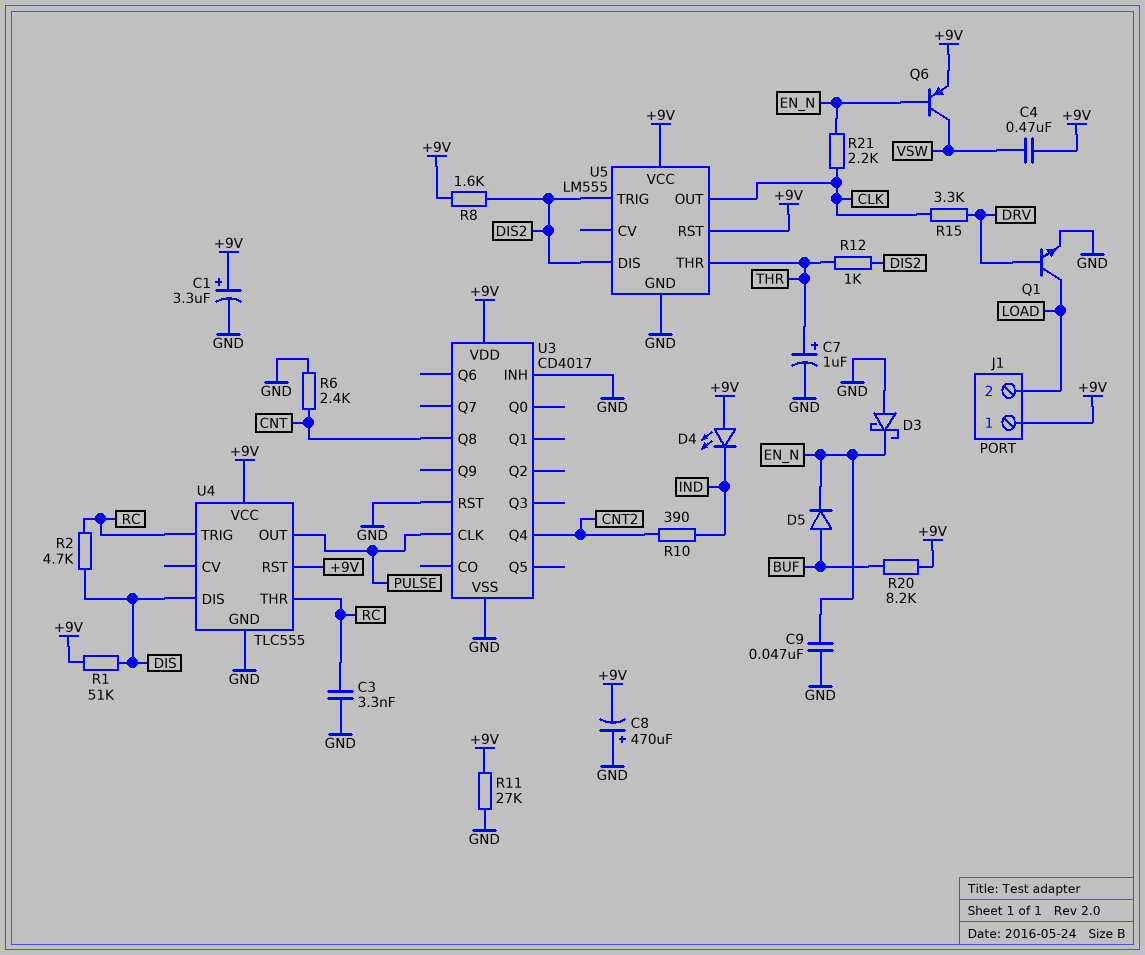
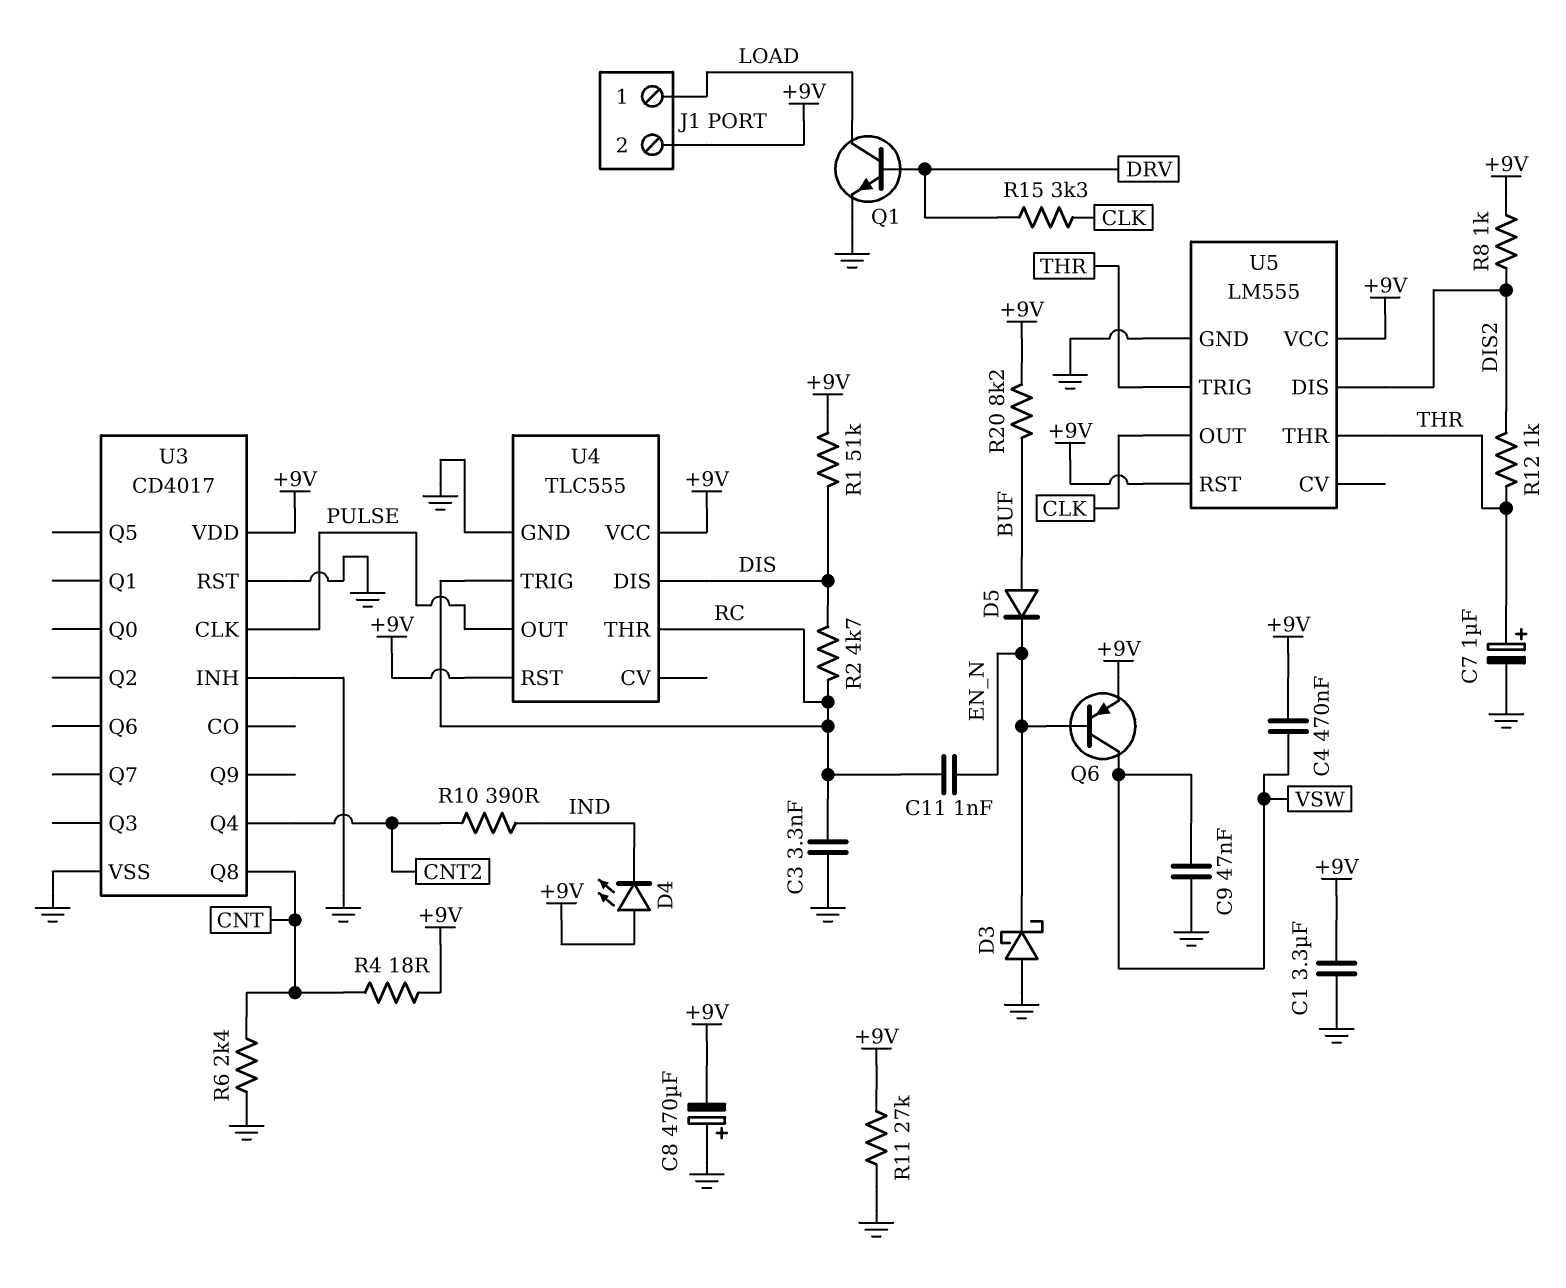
C1: 3.3uF (plus +9V, minus GND) -> 3.3uF (+9V, GND)
C9: 47nF (EN_N, GND) -> 47nF (GND, VSW)
C11: none -> 1nF (EN_N, RC)
J1 pin 1: +9V -> LOAD
J1 pin 2: LOAD -> +9V
R4: none -> 18 (+9V, CNT)
R8: 1.6k (+9V, DIS2) -> 1k (+9V, DIS2)
R21: 2.2k (CLK, EN_N) -> none
U5 pin TRIG: DIS2 -> THR

